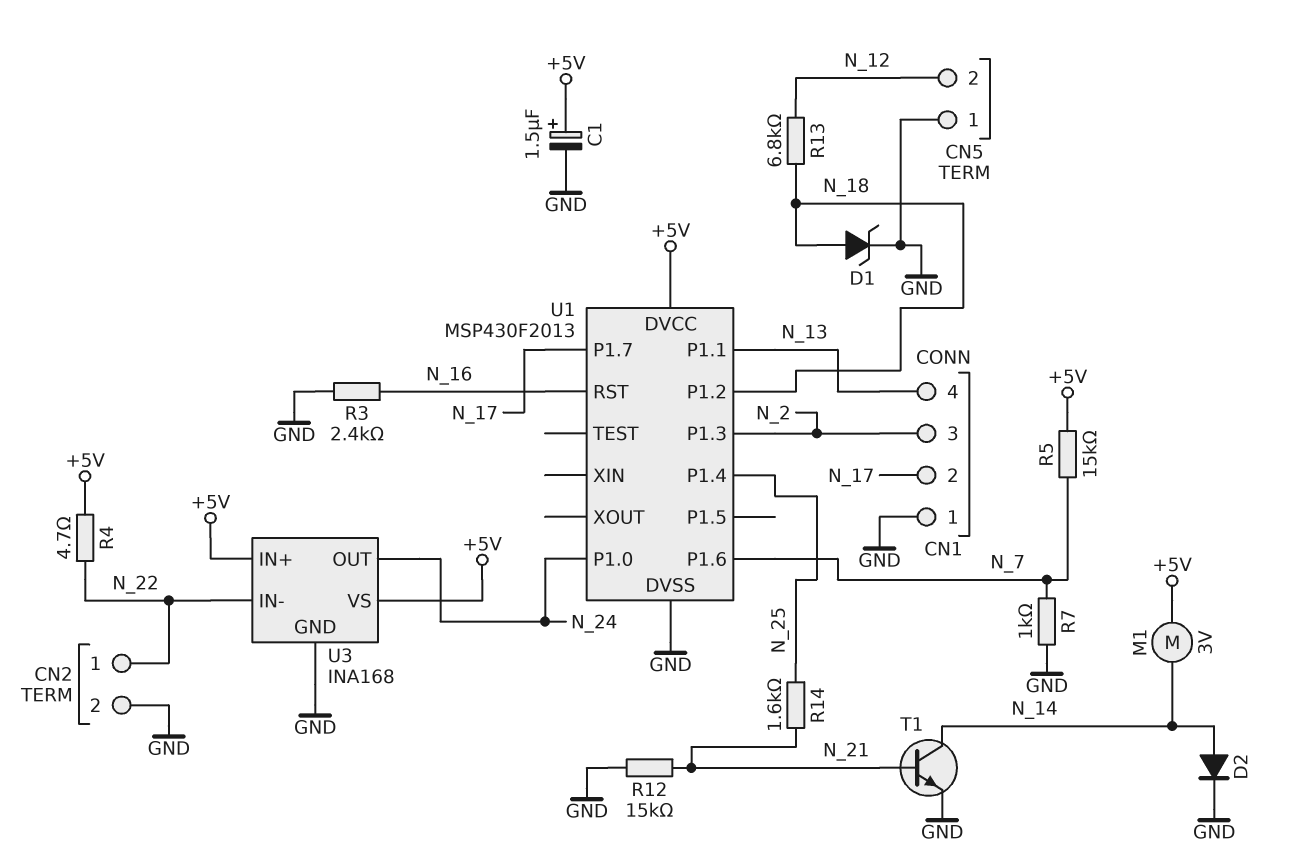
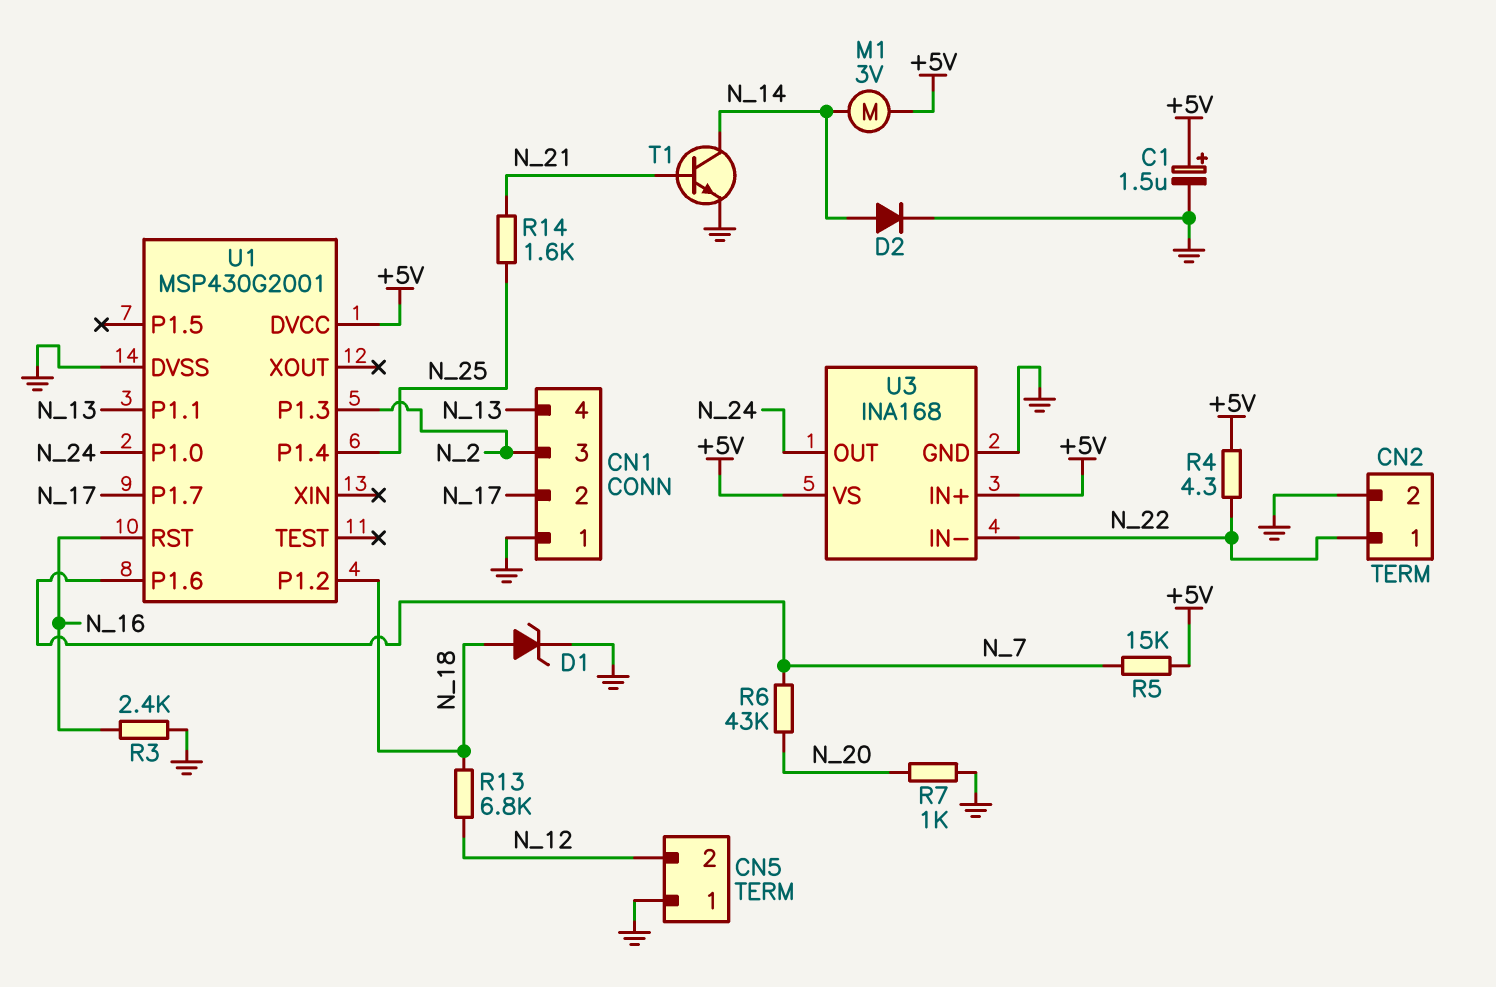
R4: 4.7 (+5V, N_22) -> 4.3 (+5V, N_22)
R6: none -> 43k (N_7, N_20)
R7: 1k (GND, N_7) -> 1k (GND, N_20)
R12: 15k (GND, N_21) -> none
U1: MSP430F2013 -> MSP430G2001

